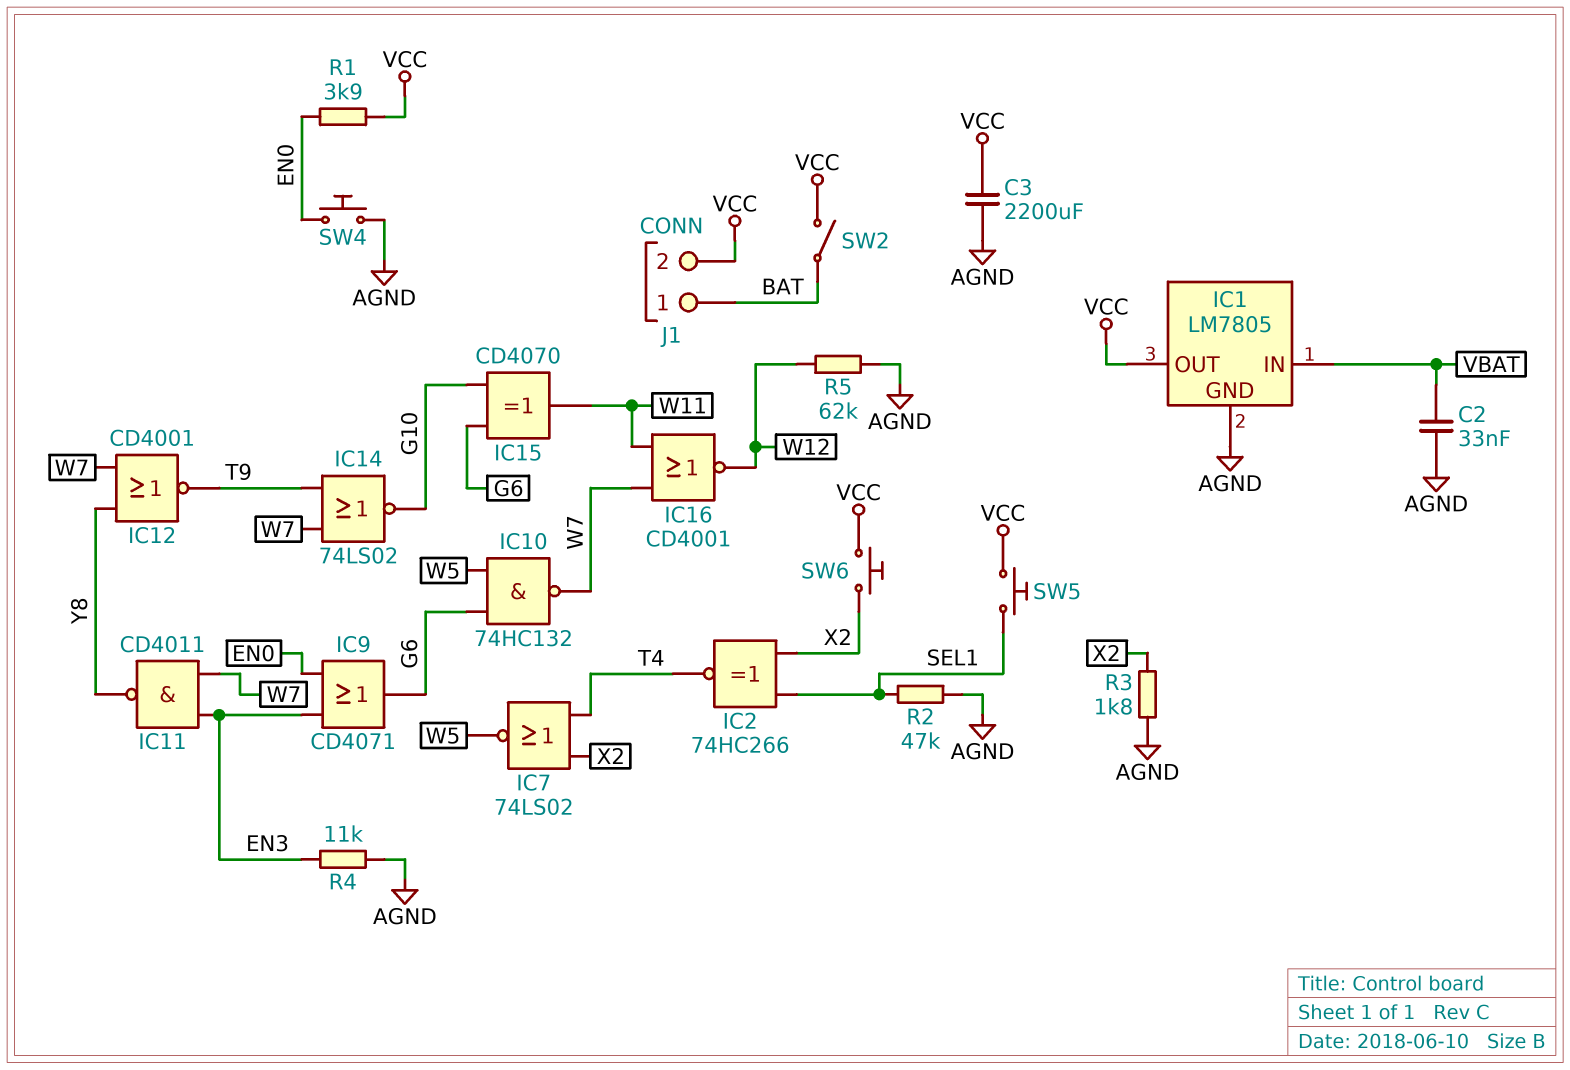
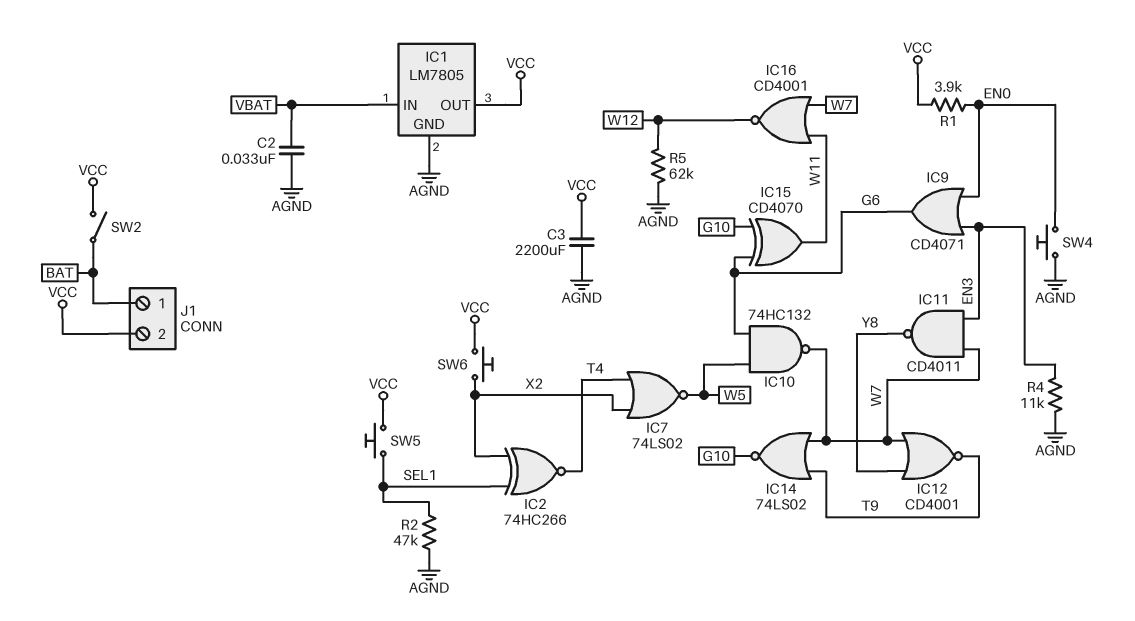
R3: 1.8k (AGND, X2) -> none

